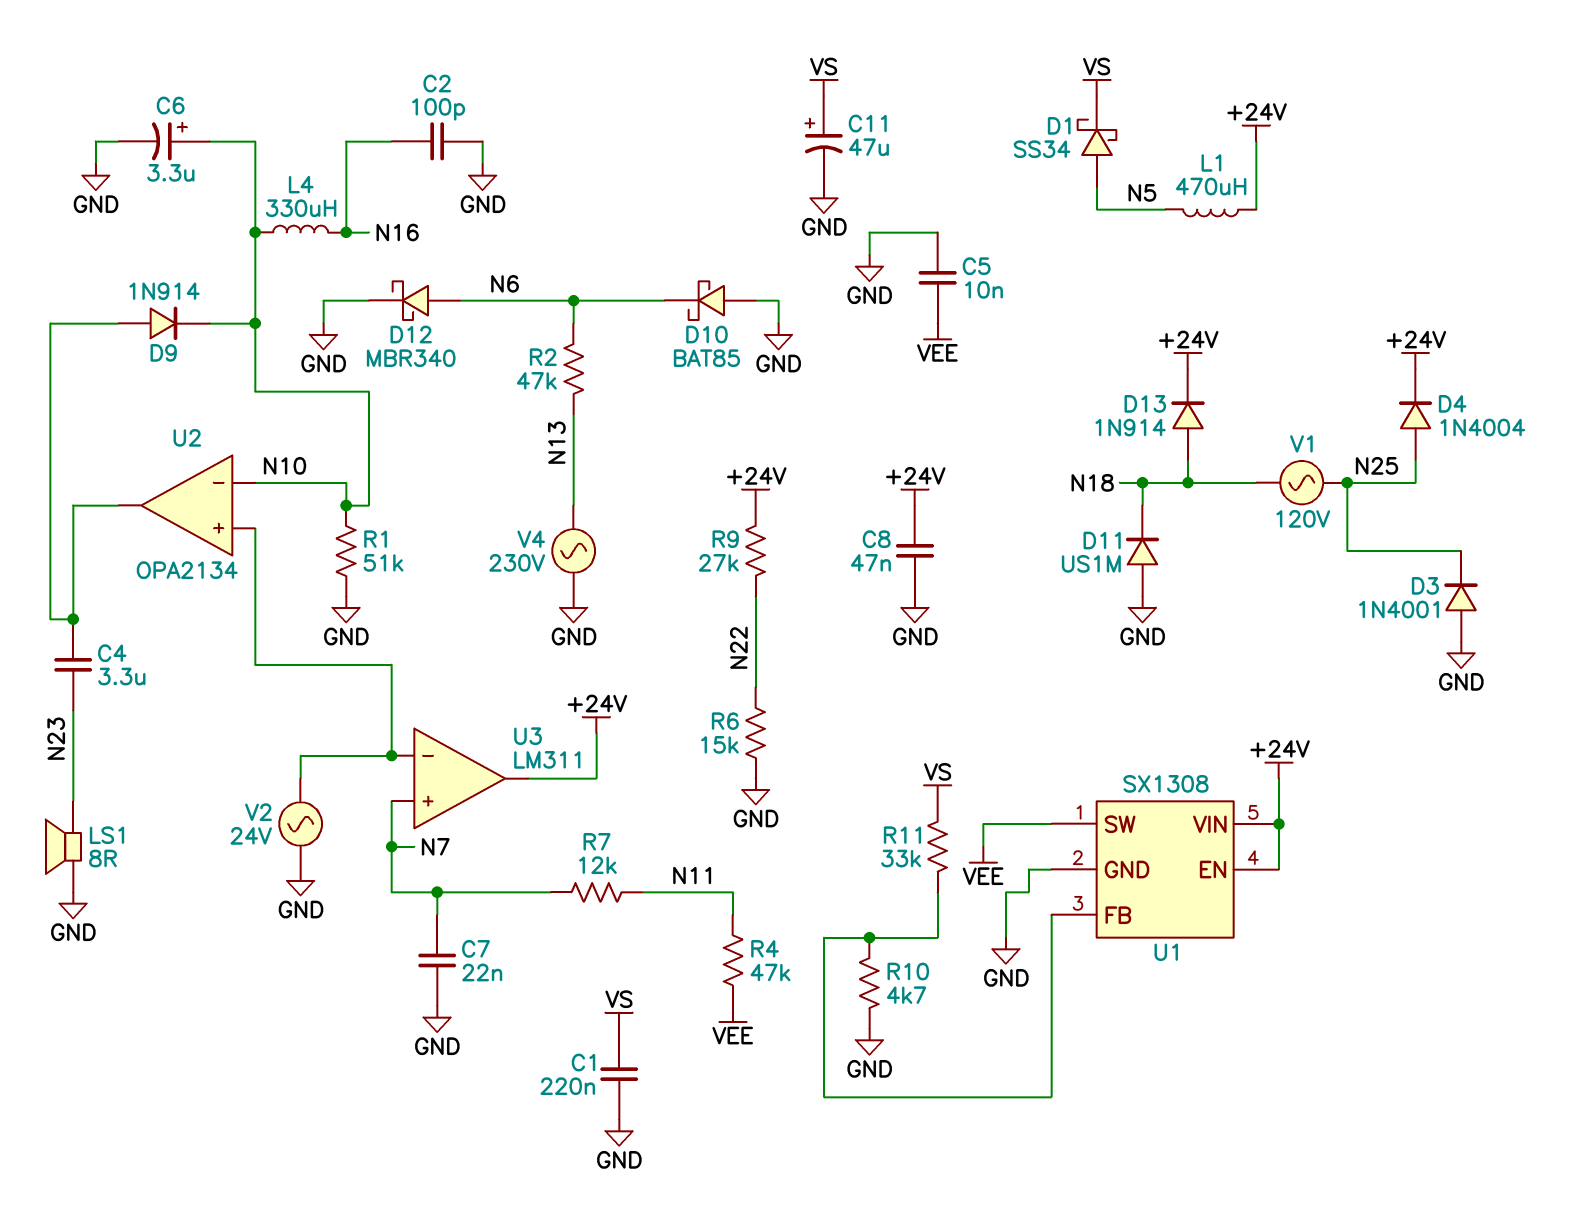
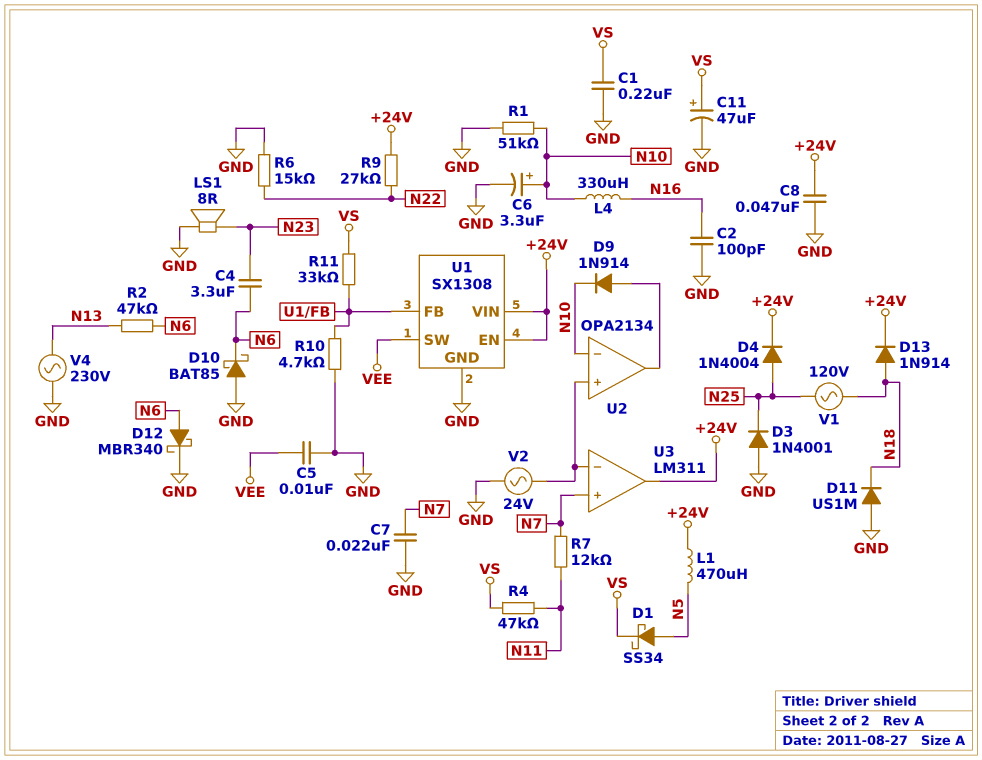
C4: 3.3uF (N23, U2/out) -> 3.3uF (N6, N23)
R4: 47k (N11, VEE) -> 47k (N11, VS)

